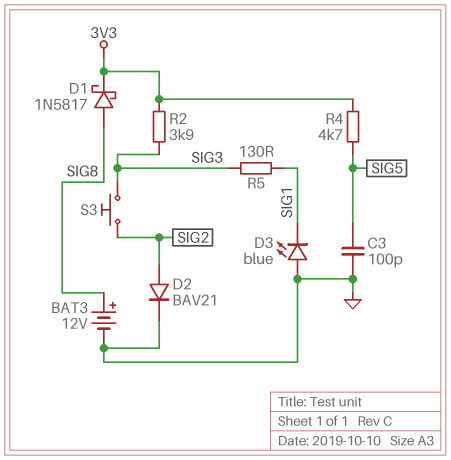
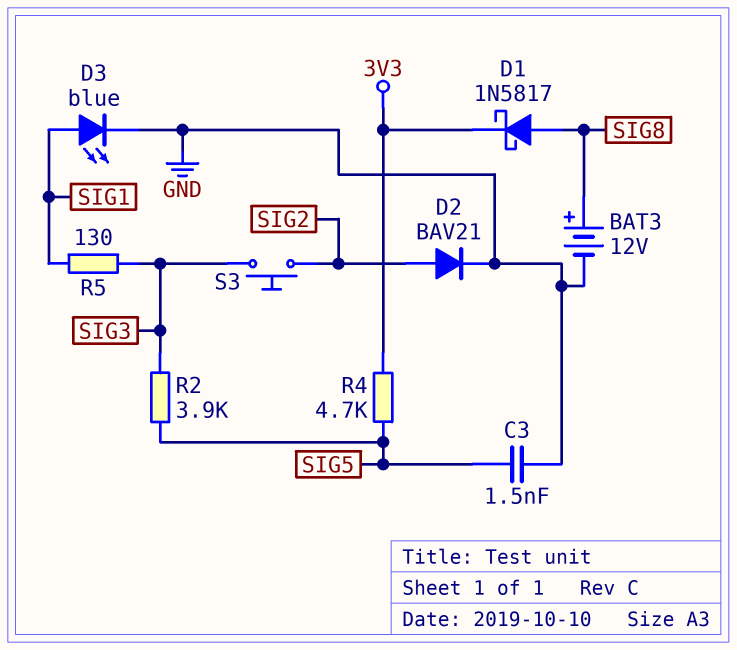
C3: 100pF (GND, SIG5) -> 1.5nF (GND, SIG5)
D3: LED blue (A GND, K SIG1) -> LED blue (A SIG1, K GND)
R2: 3.9k (3V3, SIG3) -> 3.9k (SIG3, SIG5)

